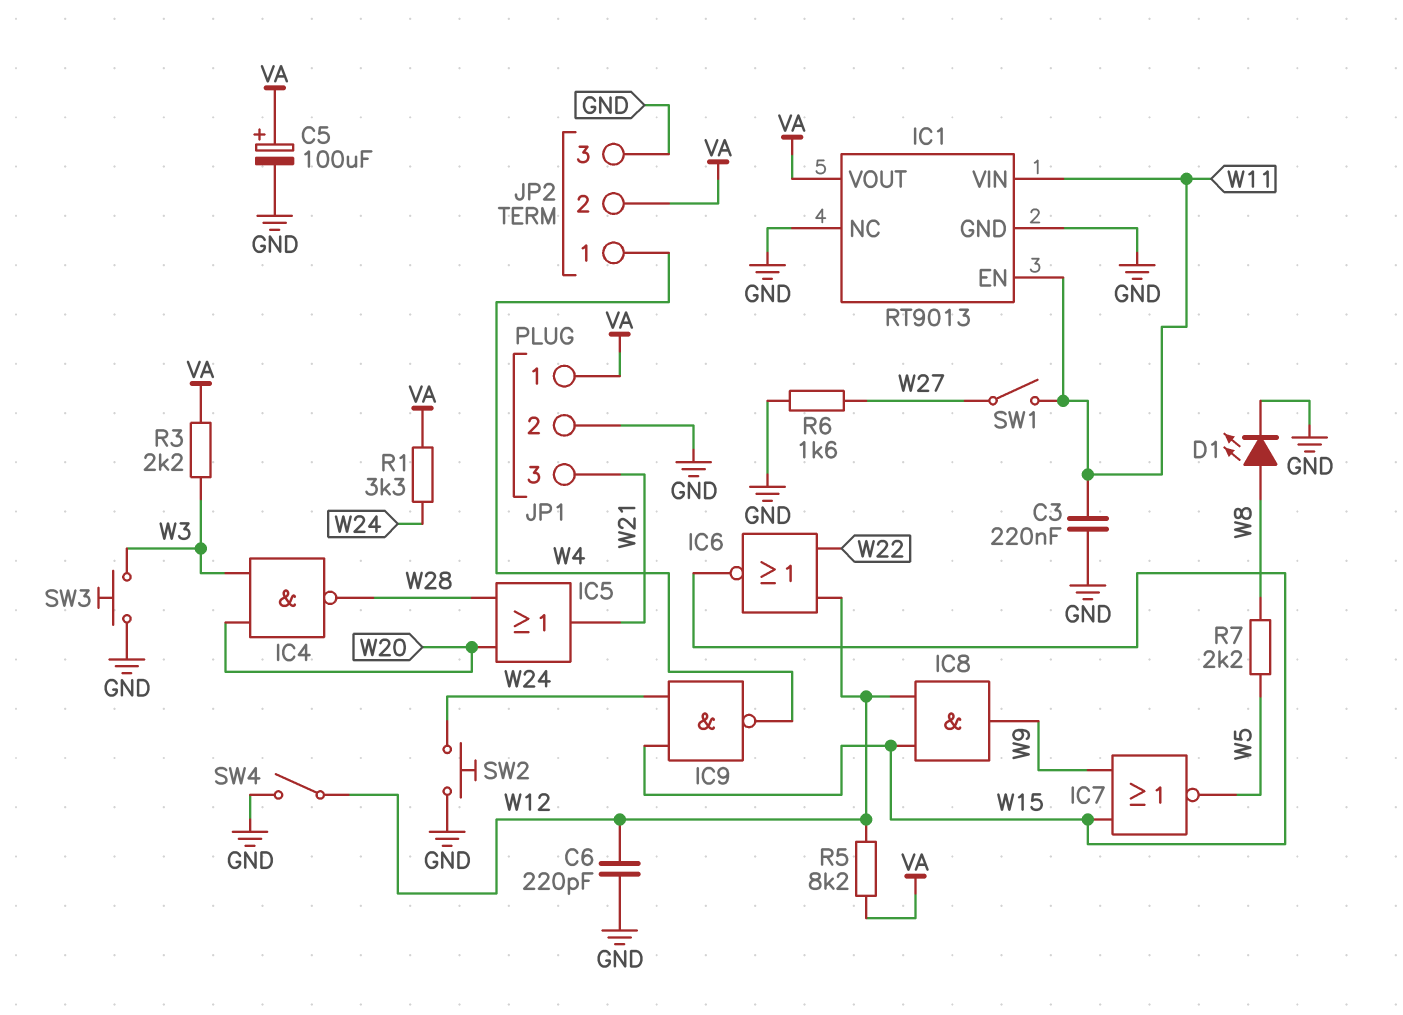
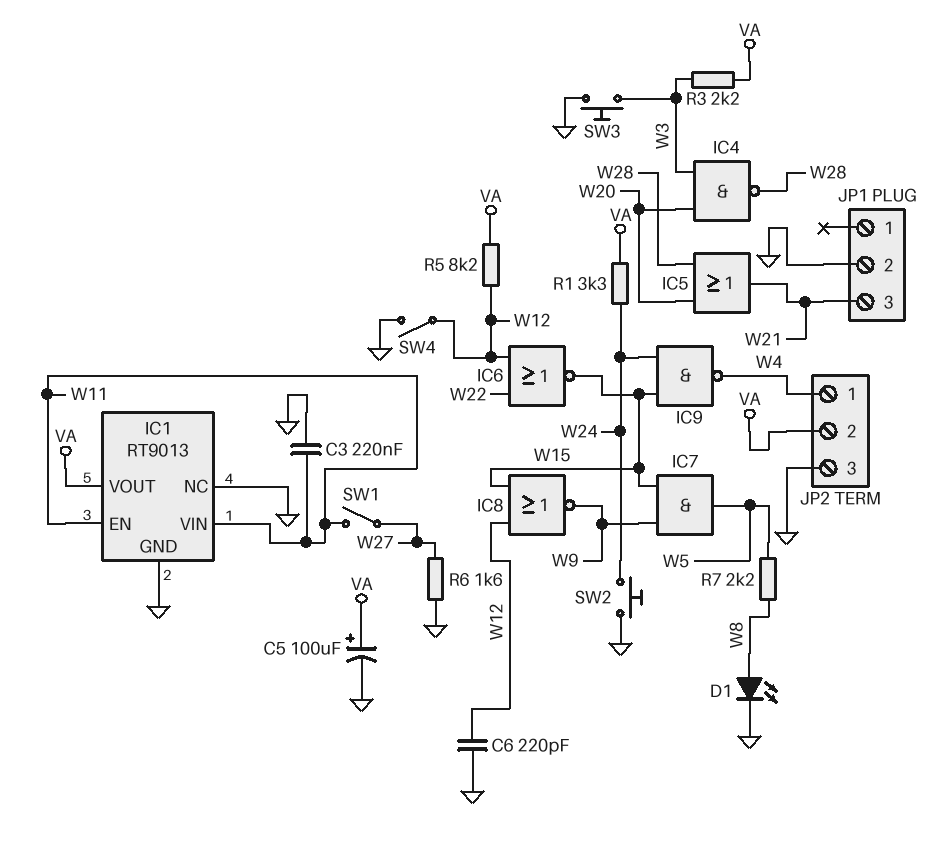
IC7: NOR (in W9, in W15, out W5) -> AND (in W9, in W15, out W5)
IC8: AND (in W12, in W15, out W9) -> NOR (in W12, in W15, out W9)
JP1 pin 1: VA -> none

